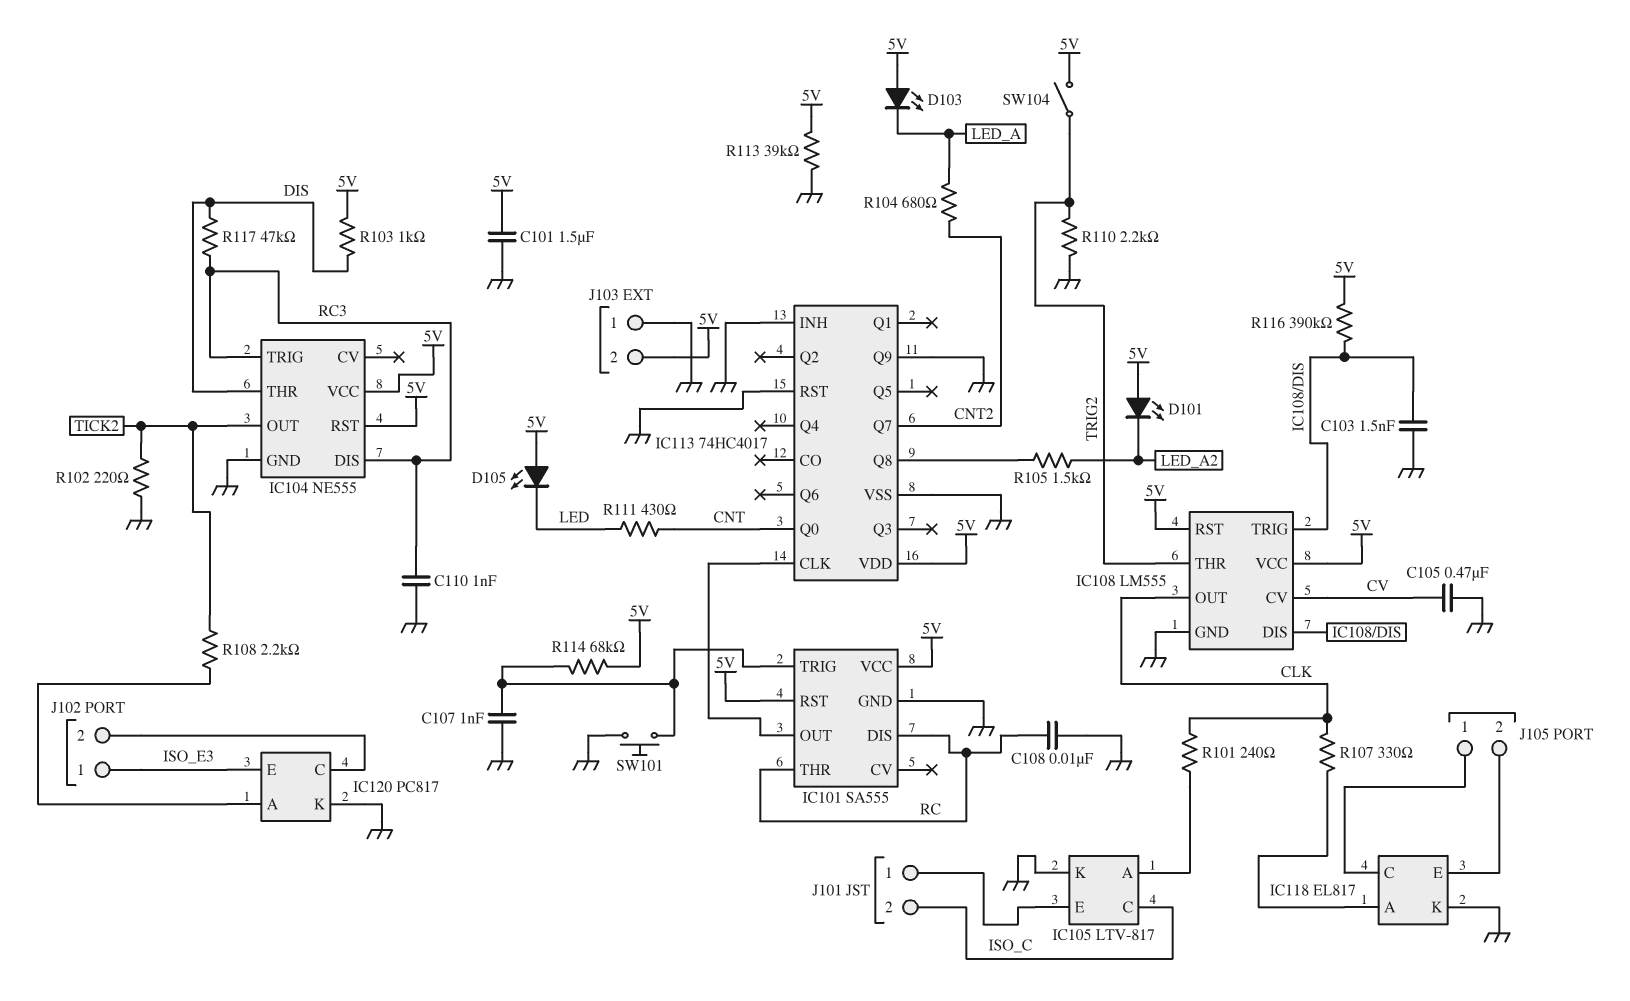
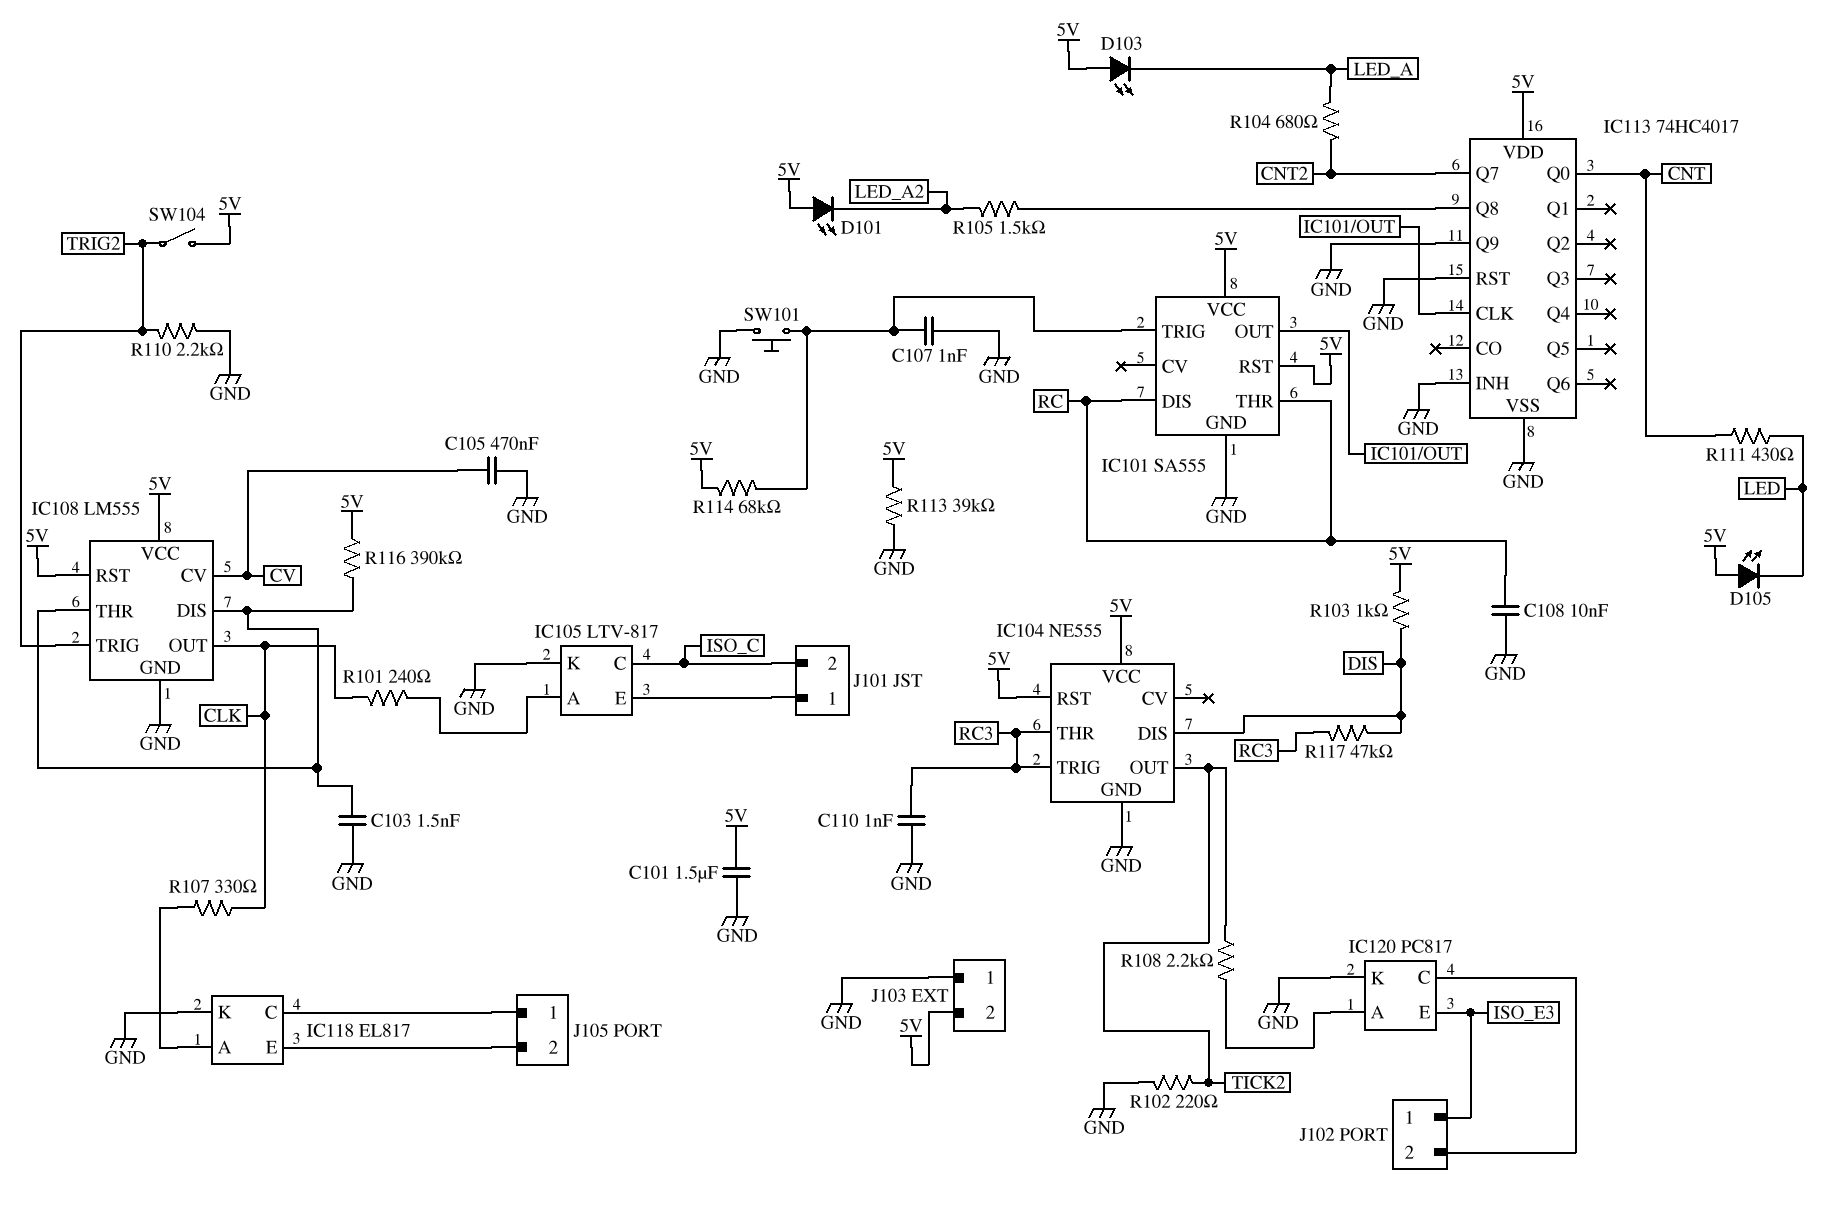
IC104 pin DIS: RC3 -> DIS
IC104 pin THR: DIS -> RC3
IC108 pin THR: TRIG2 -> IC108/DIS
IC108 pin TRIG: IC108/DIS -> TRIG2

